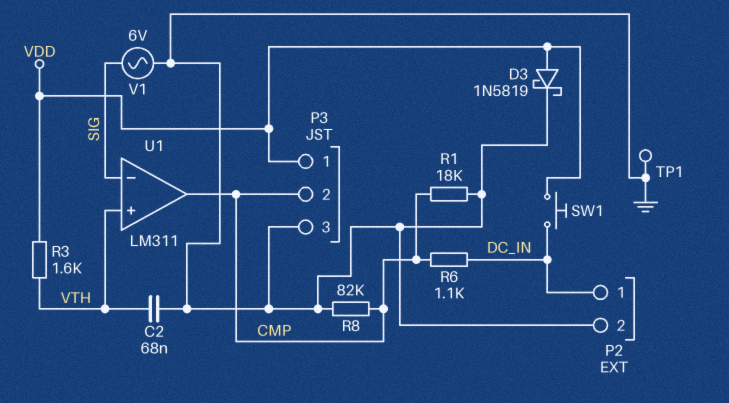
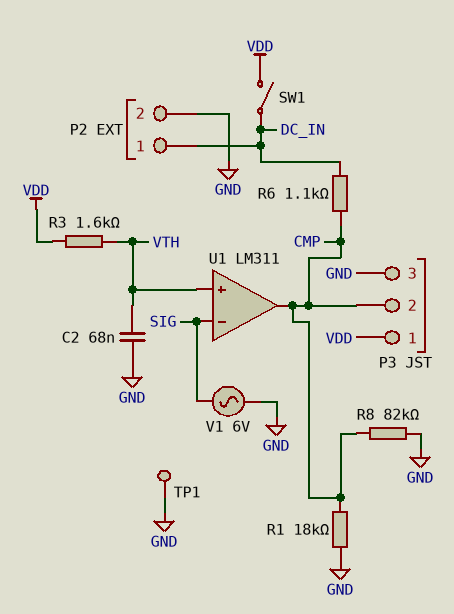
D3: schottky 1N5819 (A VDD, K GND) -> none
SW1: button (DC_IN, VDD) -> switch (DC_IN, VDD)

